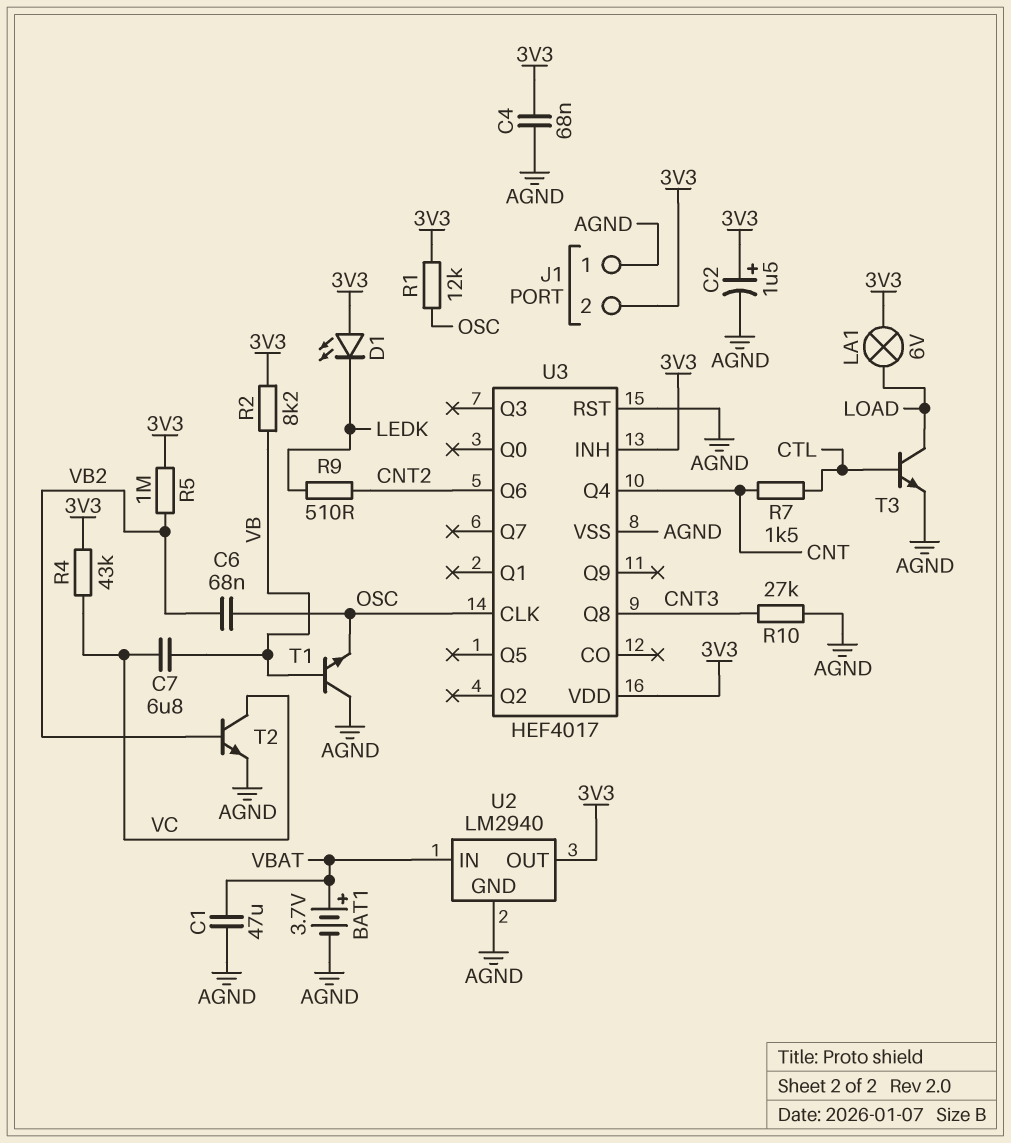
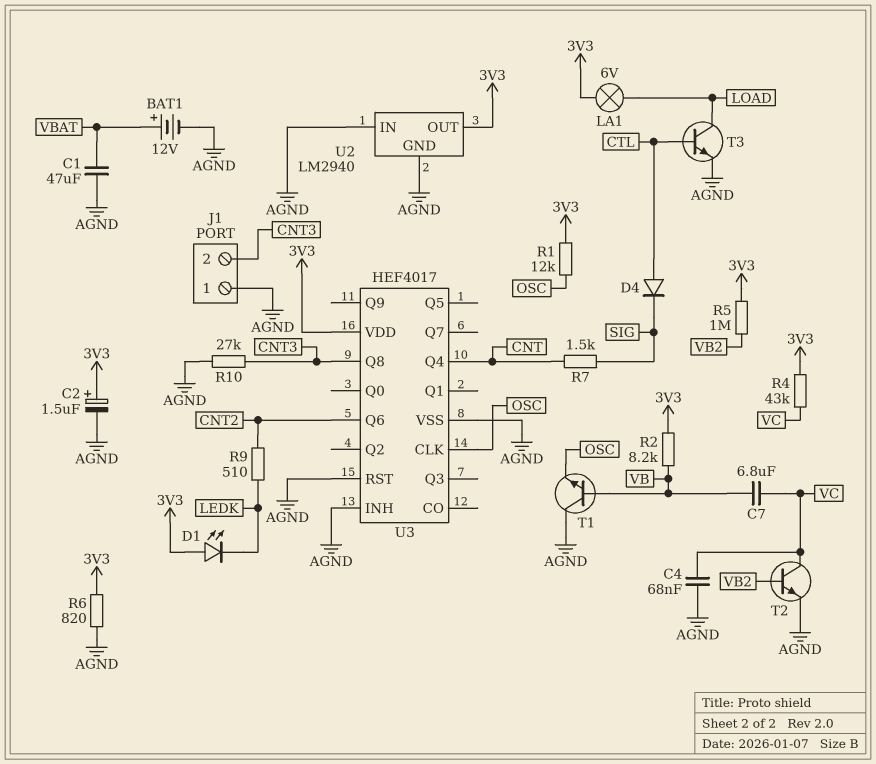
BAT1: 3.7V (plus VBAT, minus AGND) -> 12V (plus VBAT, minus AGND)
C4: 68nF (3V3, AGND) -> 68nF (AGND, VC)
C6: 68nF (OSC, VB2) -> none
D4: none -> diode (A CTL, K SIG)
J1 pin 2: 3V3 -> CNT3
R6: none -> 820 (3V3, AGND)
R7: 1.5k (CNT, CTL) -> 1.5k (CNT, SIG)
U2 pin IN: VBAT -> AGND
U3 pin INH: 3V3 -> AGND

